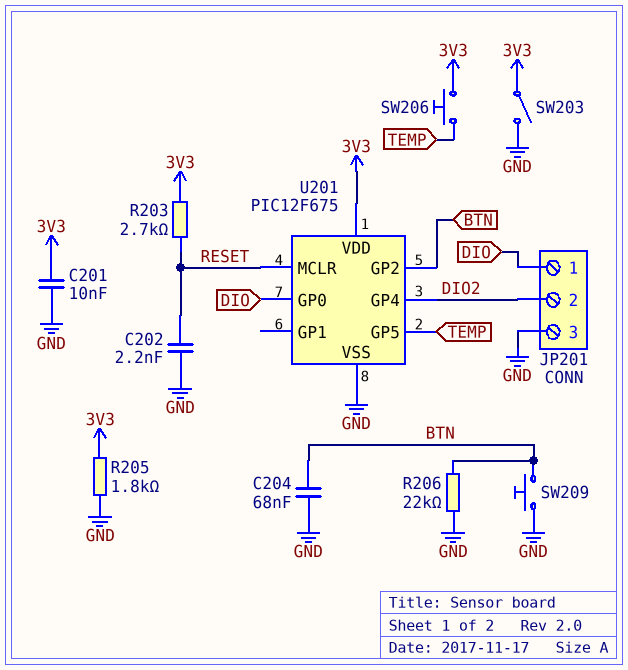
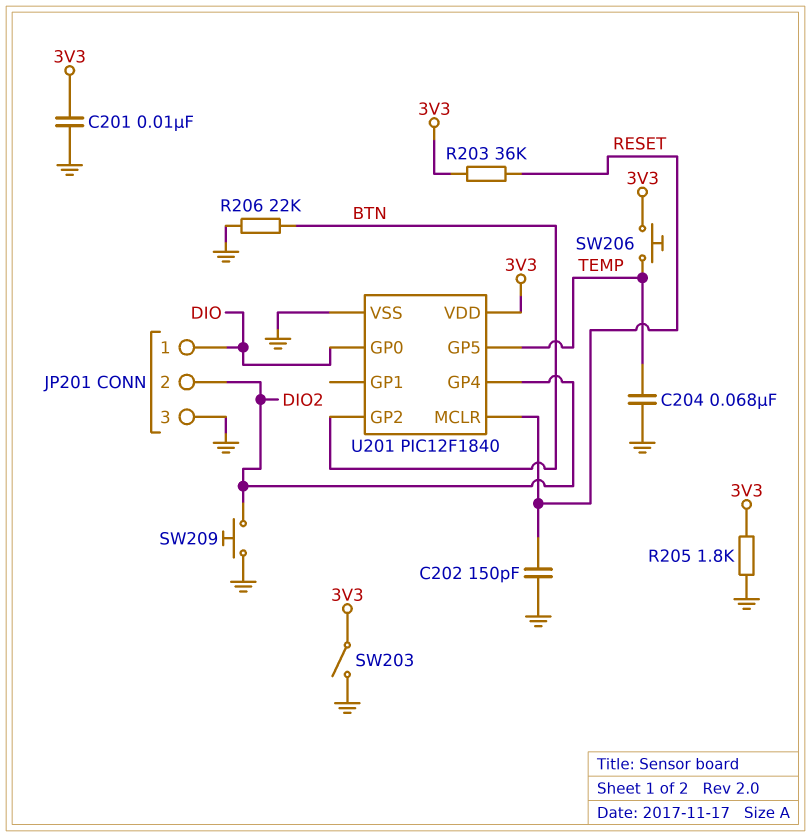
C202: 2.2nF (GND, RESET) -> 150pF (GND, RESET)
C204: 68nF (BTN, GND) -> 68nF (GND, TEMP)
R203: 2.7k (3V3, RESET) -> 36k (3V3, RESET)
SW209: button (BTN, GND) -> button (DIO2, GND)
U201: PIC12F675 -> PIC12F1840

